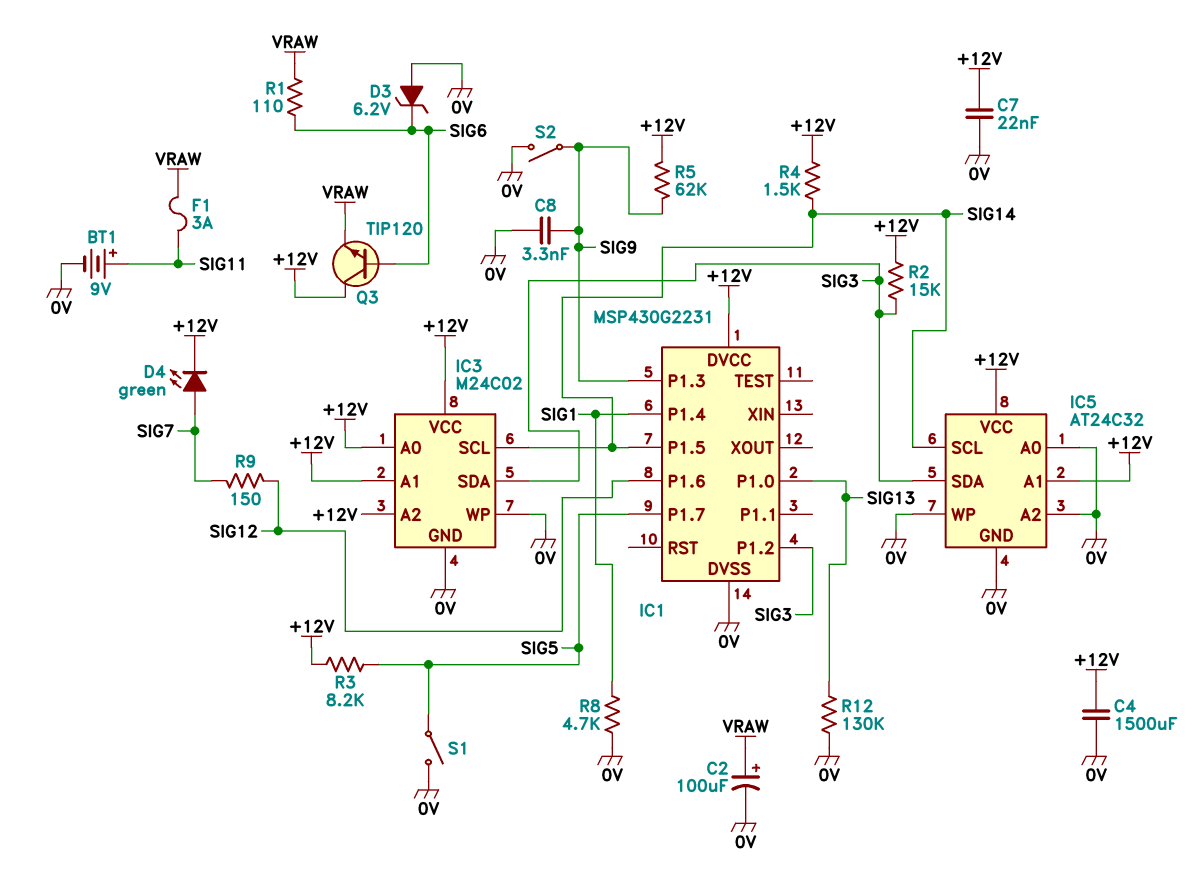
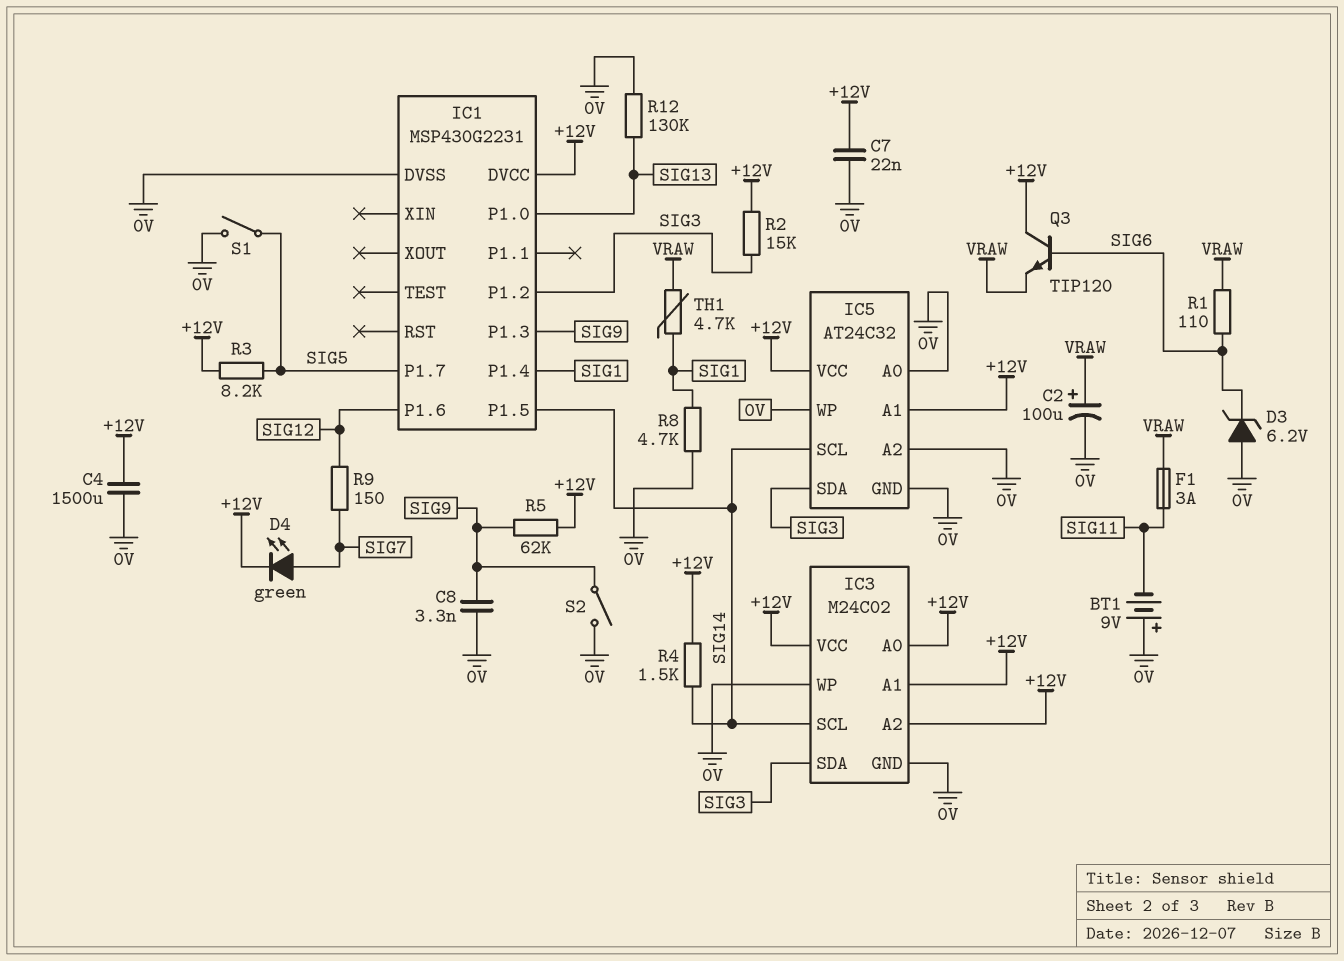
BT1: 9V (plus SIG11, minus 0V) -> 9V (plus 0V, minus SIG11)
TH1: none -> 4.7k (SIG1, VRAW)

